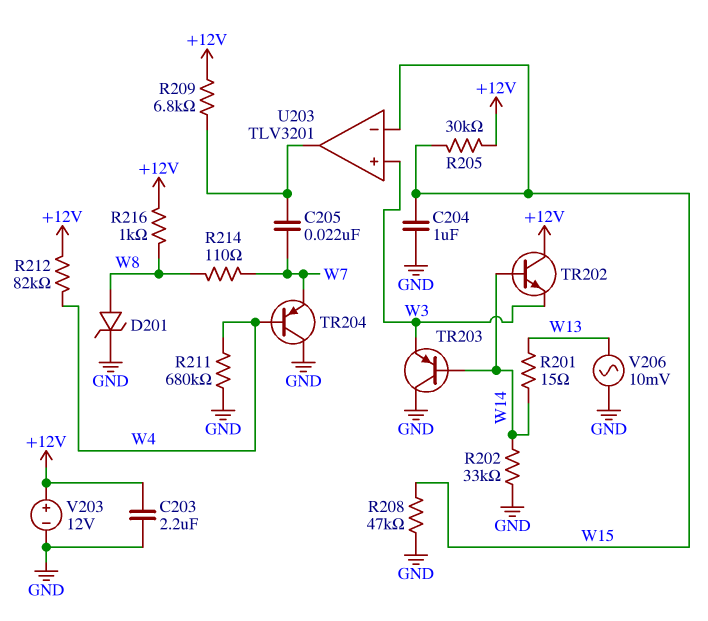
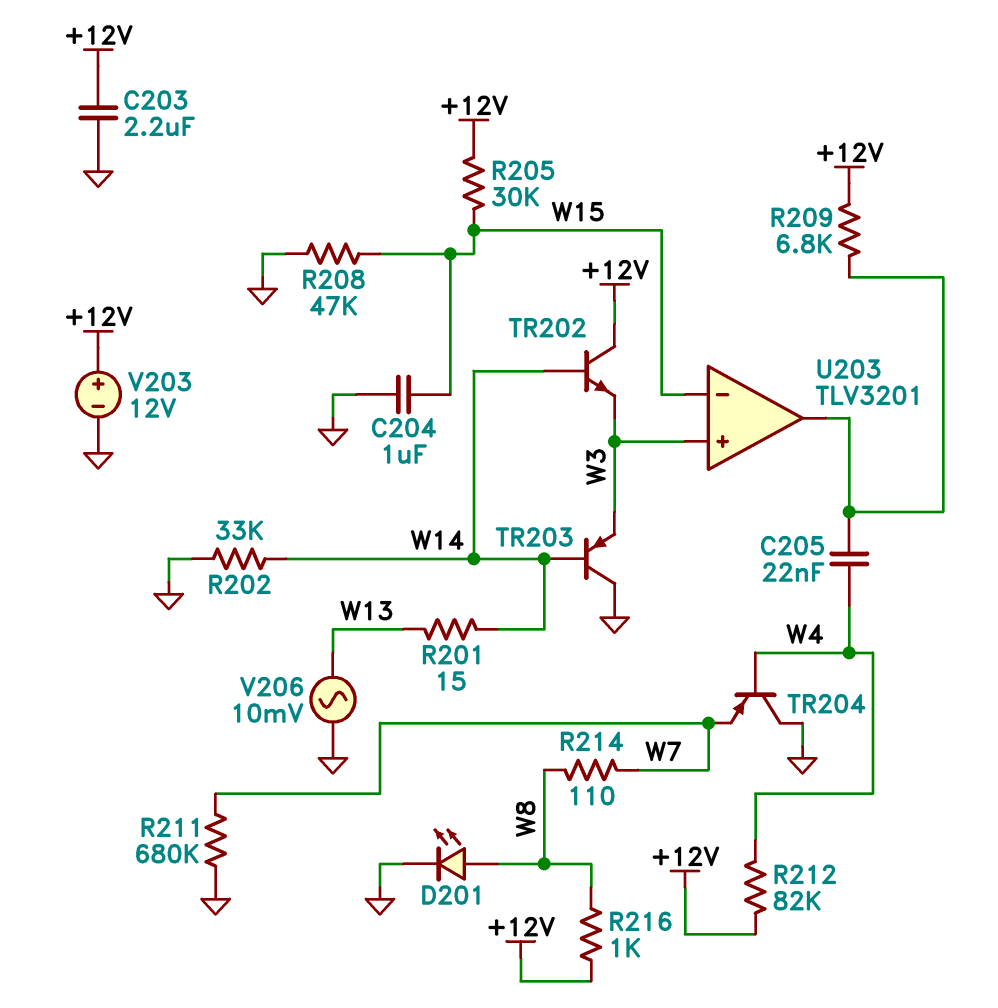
C205: 22nF (U203/out, W7) -> 22nF (U203/out, W4)
D201: zener (A W8, K GND) -> LED (A W8, K GND)
R211: 680k (GND, W4) -> 680k (GND, W7)

